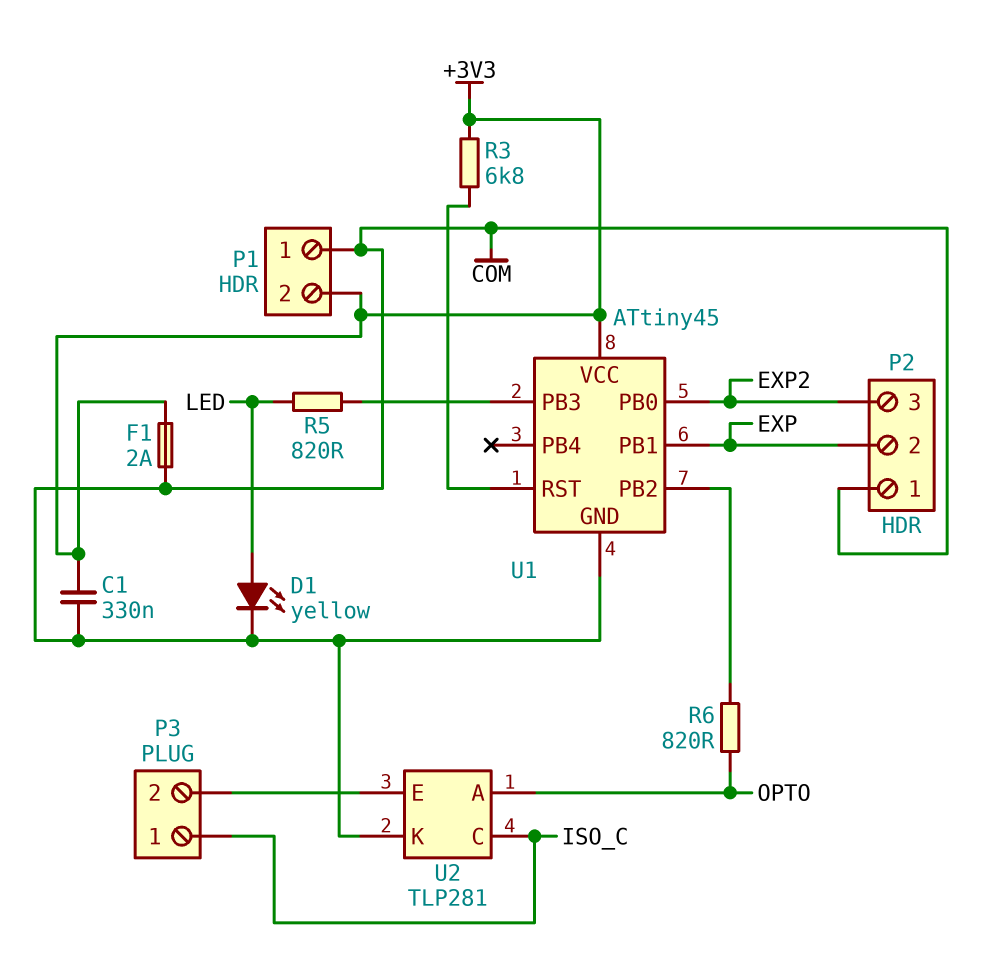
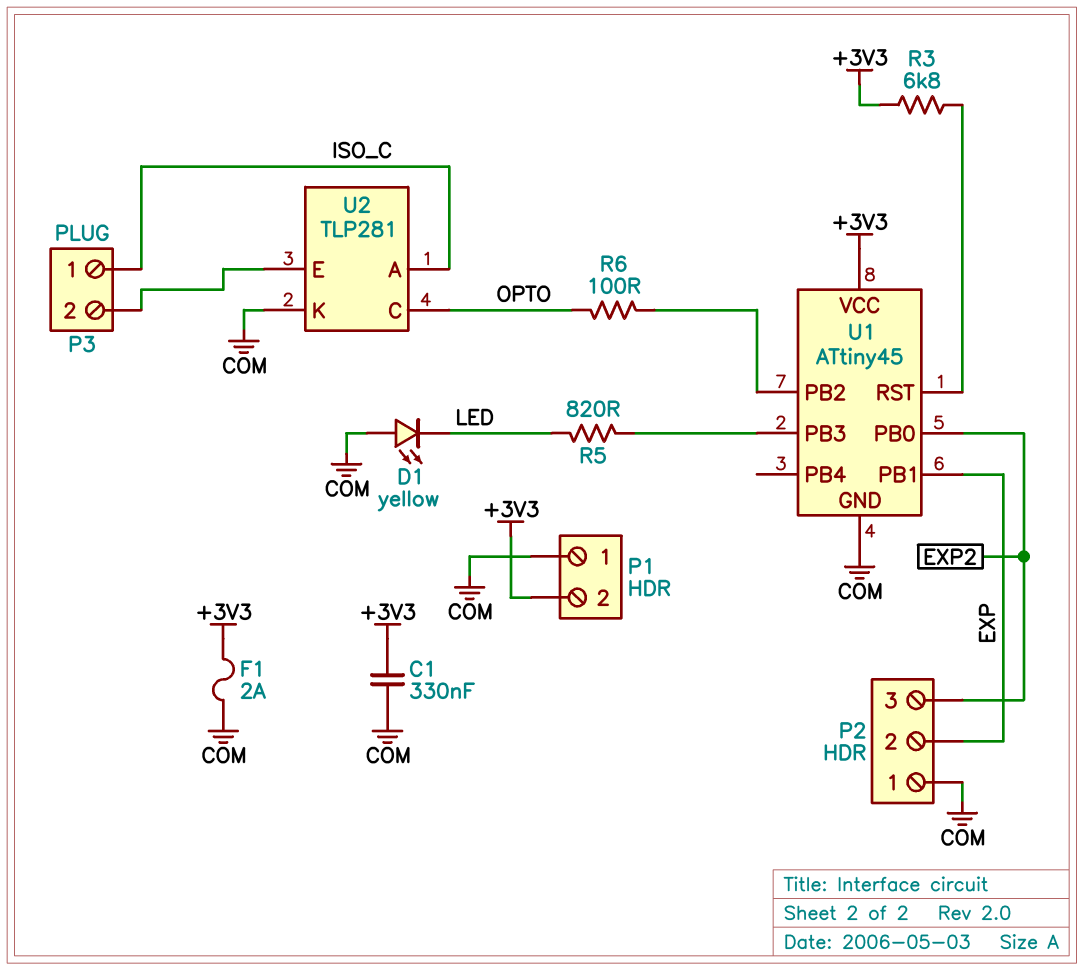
D1: LED yellow (A LED, K COM) -> LED yellow (A COM, K LED)
R6: 820 (OPTO, U1/PB2) -> 100 (OPTO, U1/PB2)
U2 pin A: OPTO -> ISO_C
U2 pin C: ISO_C -> OPTO

